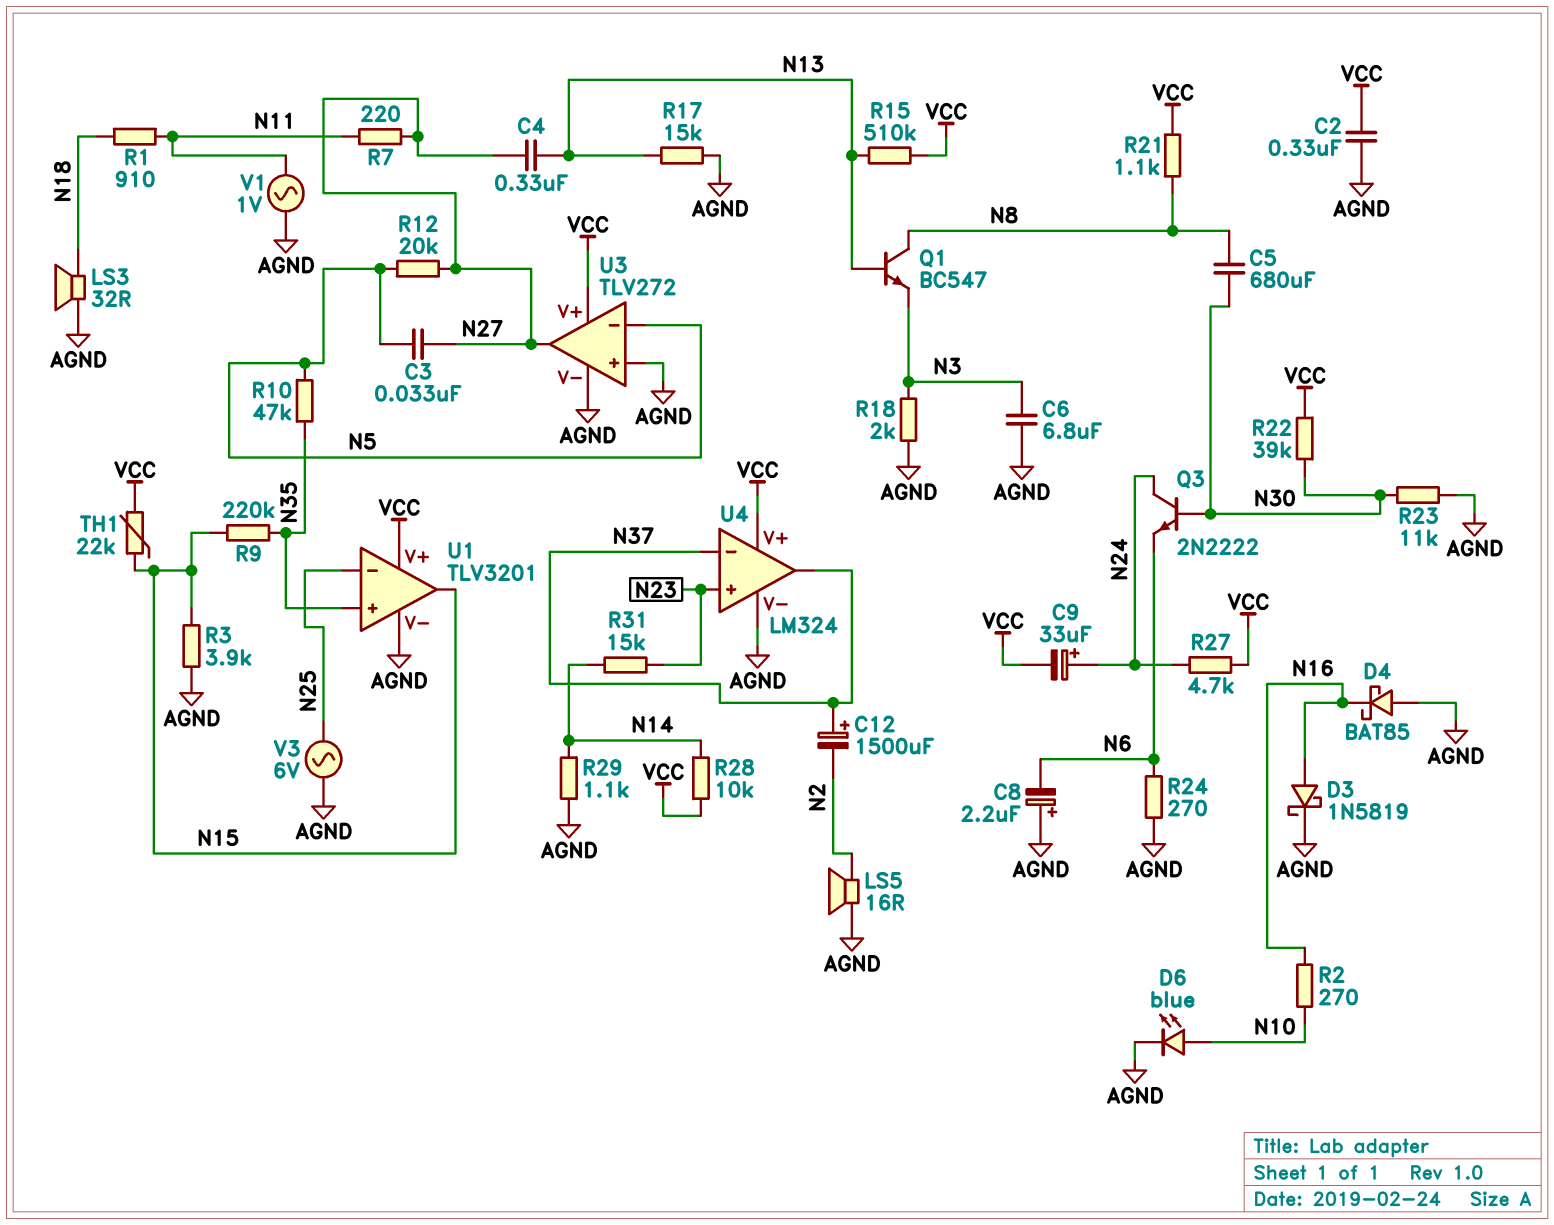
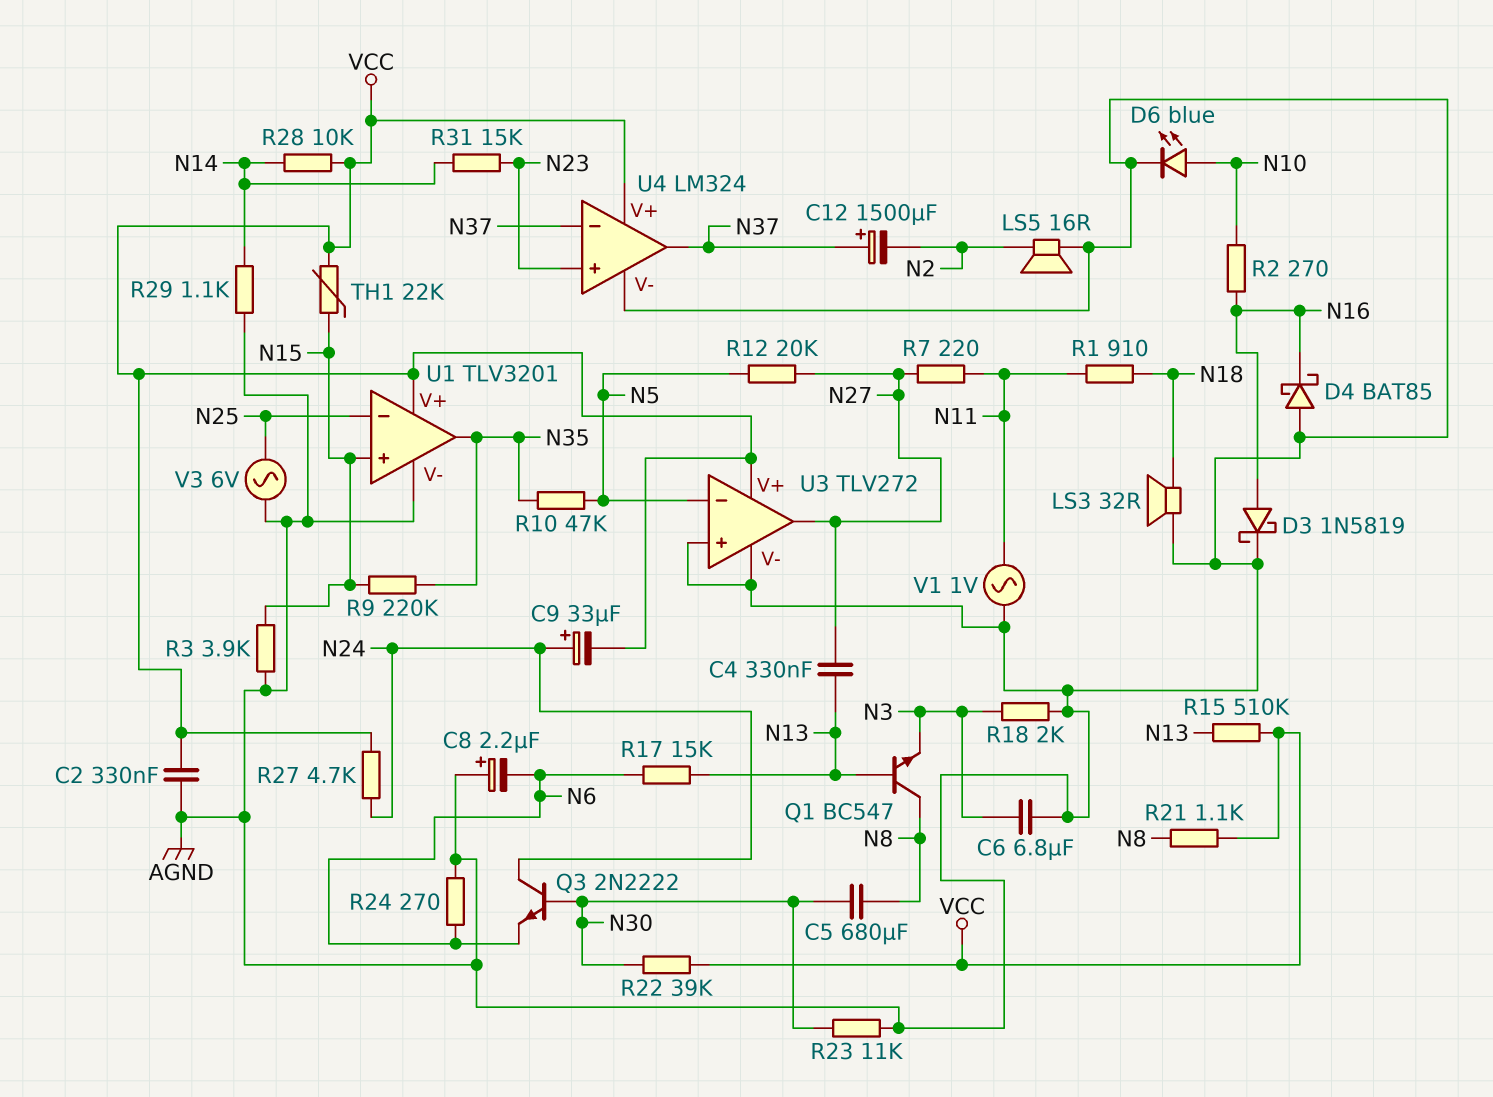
C3: 33nF (N5, N27) -> none
R17: 15k (AGND, N13) -> 15k (N6, N13)
U1 pin in+: N35 -> N15
U1 pin out: N15 -> N35

